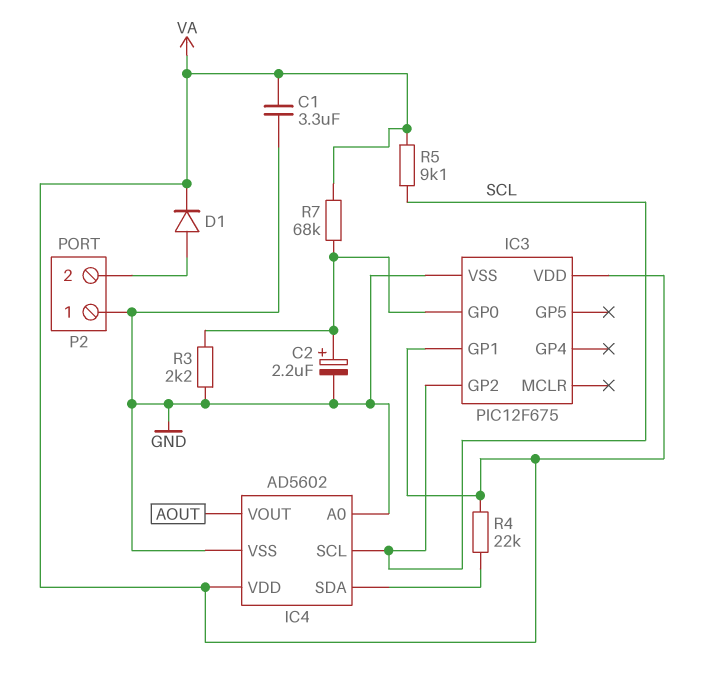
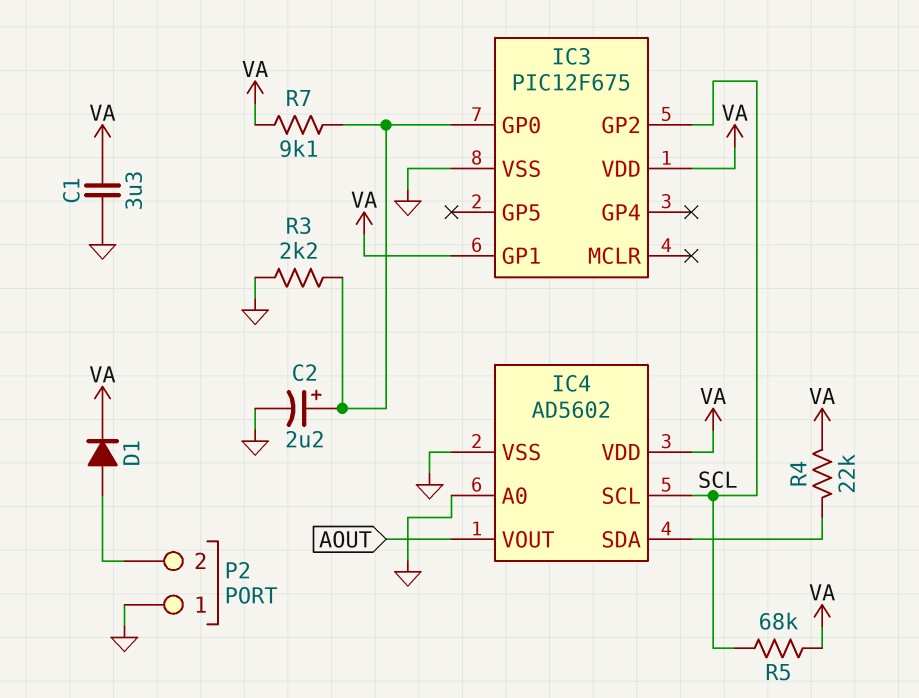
R5: 9.1k (SCL, VA) -> 68k (SCL, VA)
R7: 68k (IC3/GP0, VA) -> 9.1k (IC3/GP0, VA)

